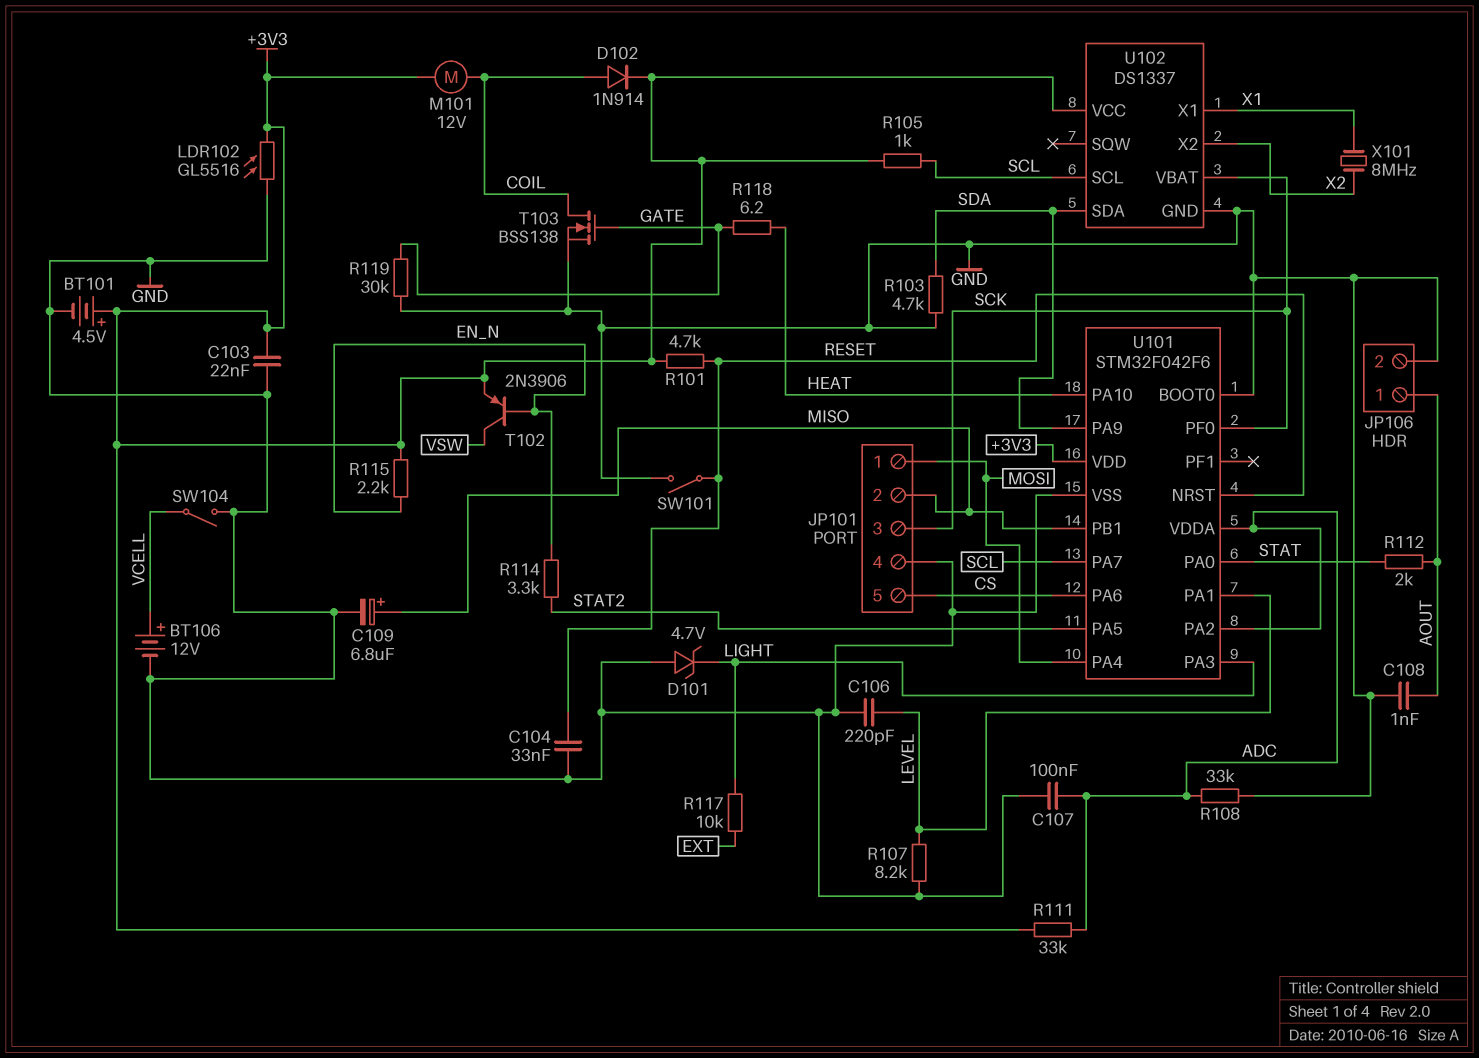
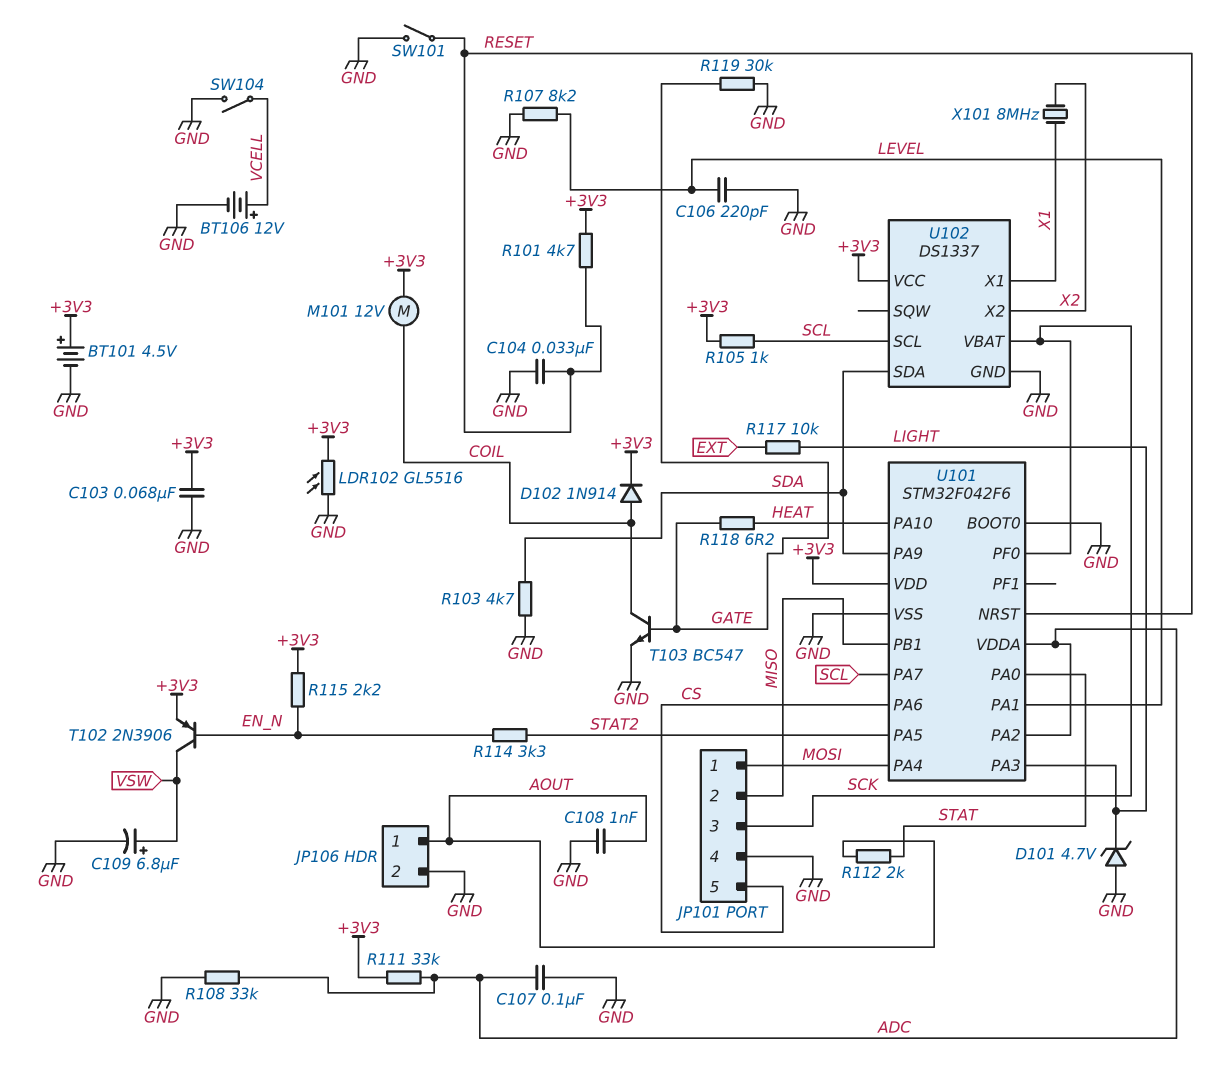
C103: 22nF (+3V3, GND) -> 68nF (+3V3, GND)
C109: 6.8uF (plus MISO, minus GND) -> 6.8uF (plus VSW, minus GND)
T103: NMOS BSS138 (G GATE, D COIL, S GND) -> NPN BC547 (B GATE, C COIL, E GND)

